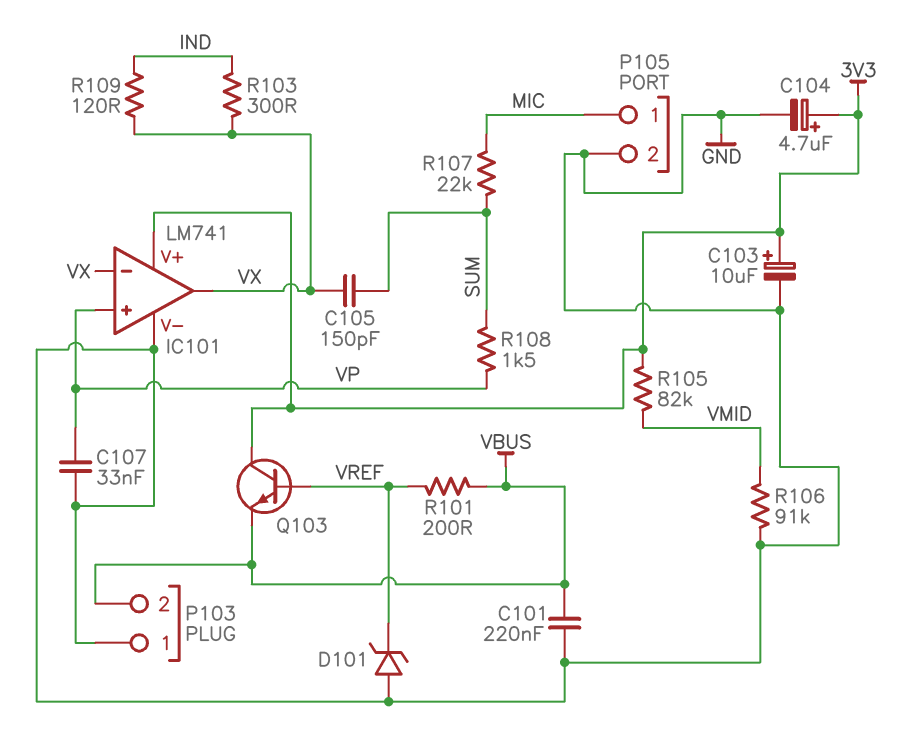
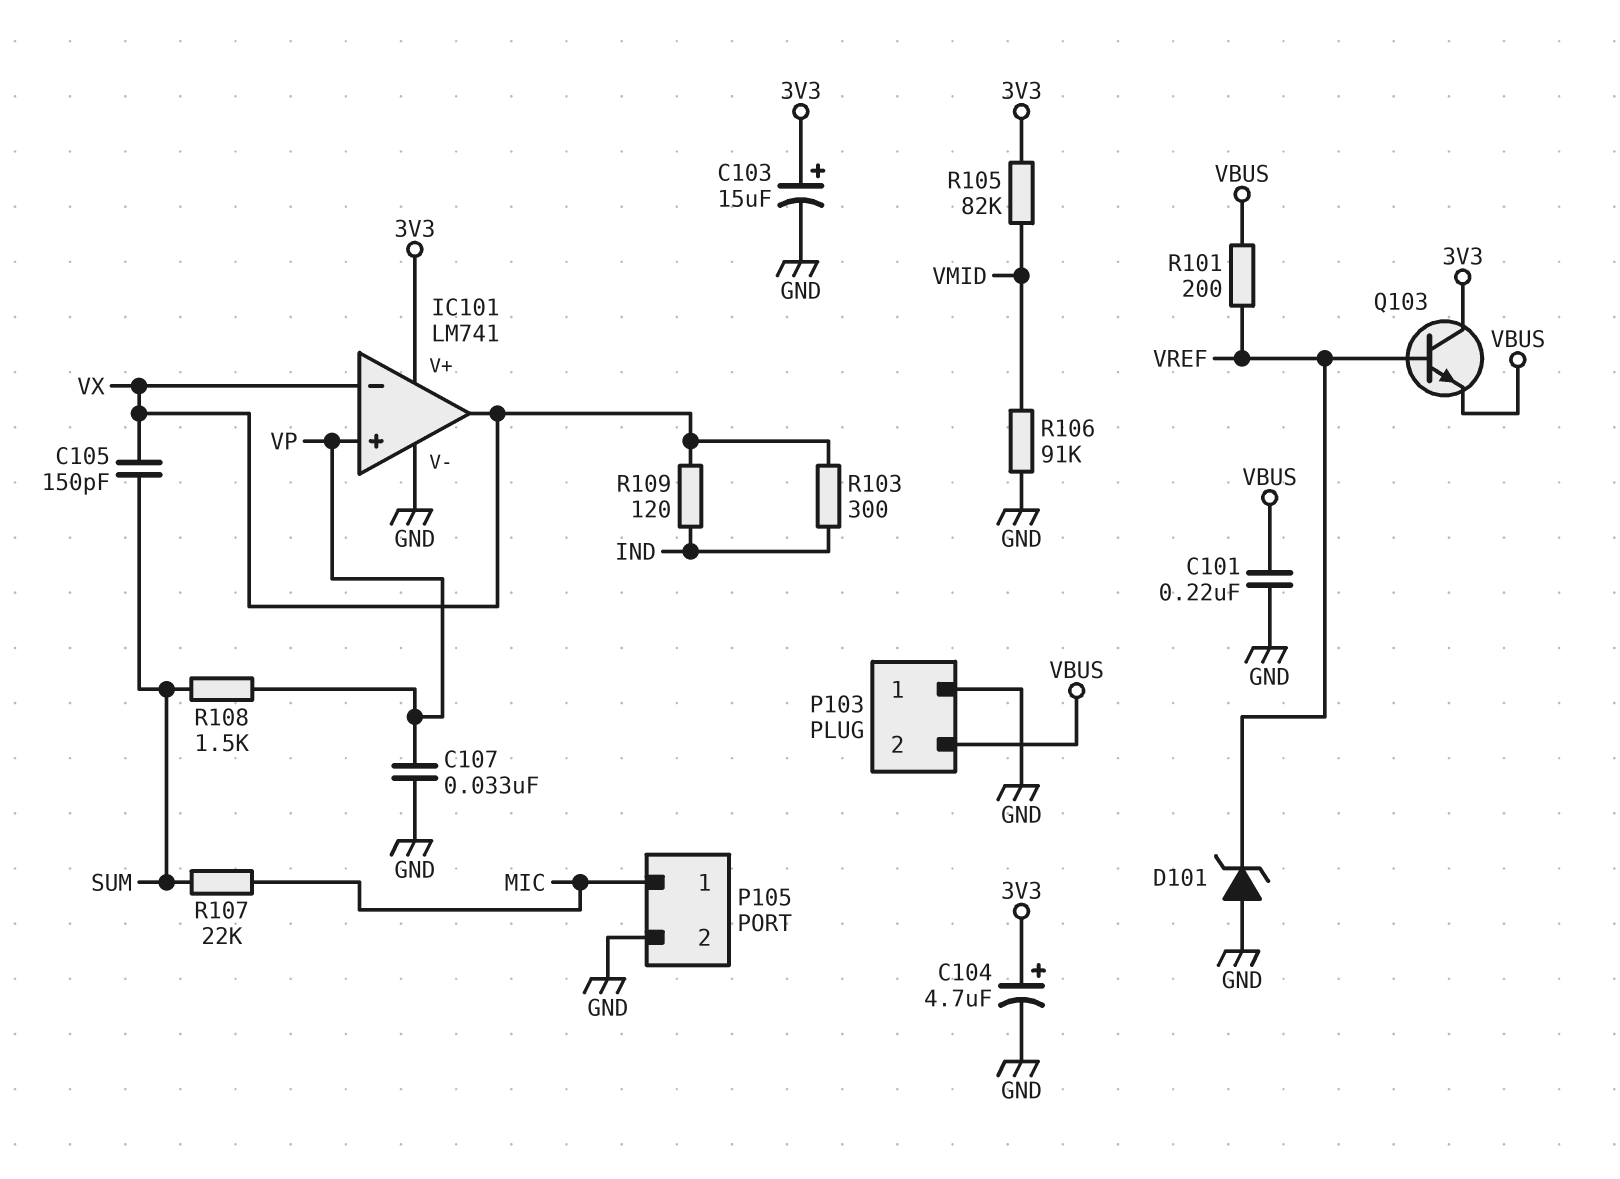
C103: 10uF (plus 3V3, minus GND) -> 15uF (plus 3V3, minus GND)

